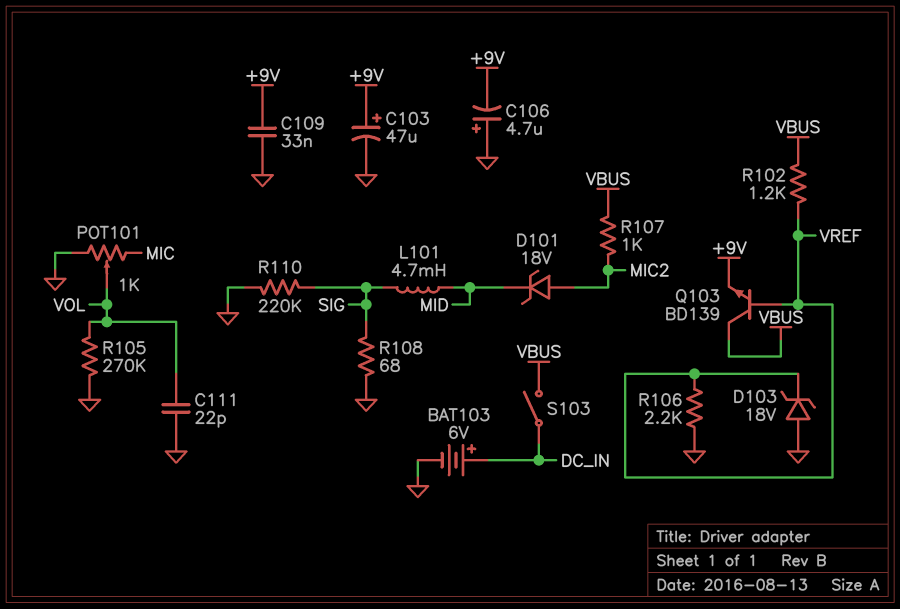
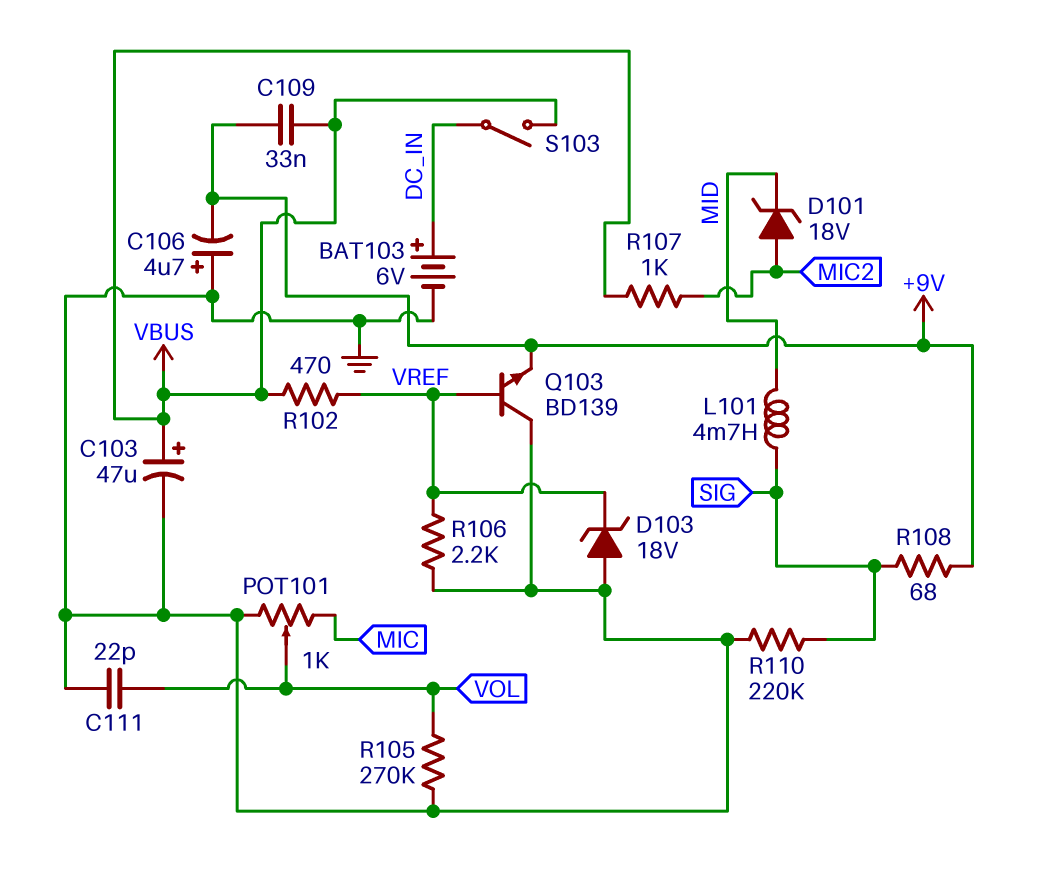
C103: 47uF (plus +9V, minus GND) -> 47uF (plus VBUS, minus GND)
C109: 33nF (+9V, GND) -> 33nF (+9V, VBUS)
Q103: NPN BD139 (B VREF, C VBUS, E +9V) -> NPN BD139 (B VREF, C GND, E +9V)
R102: 1.2k (VBUS, VREF) -> 470 (VBUS, VREF)
R108: 68 (GND, SIG) -> 68 (+9V, SIG)

